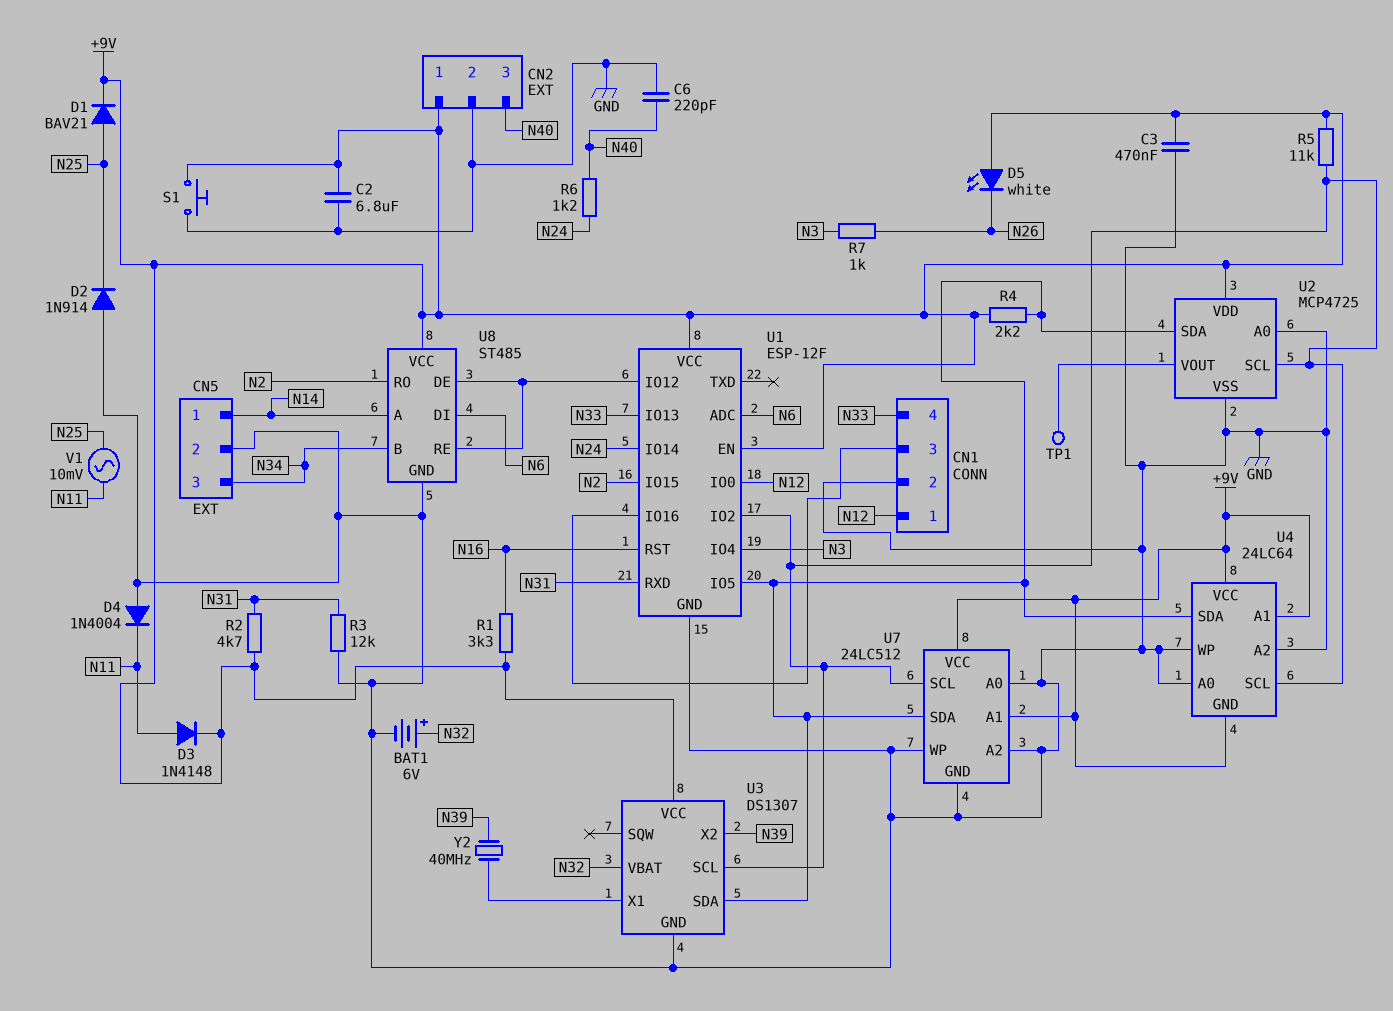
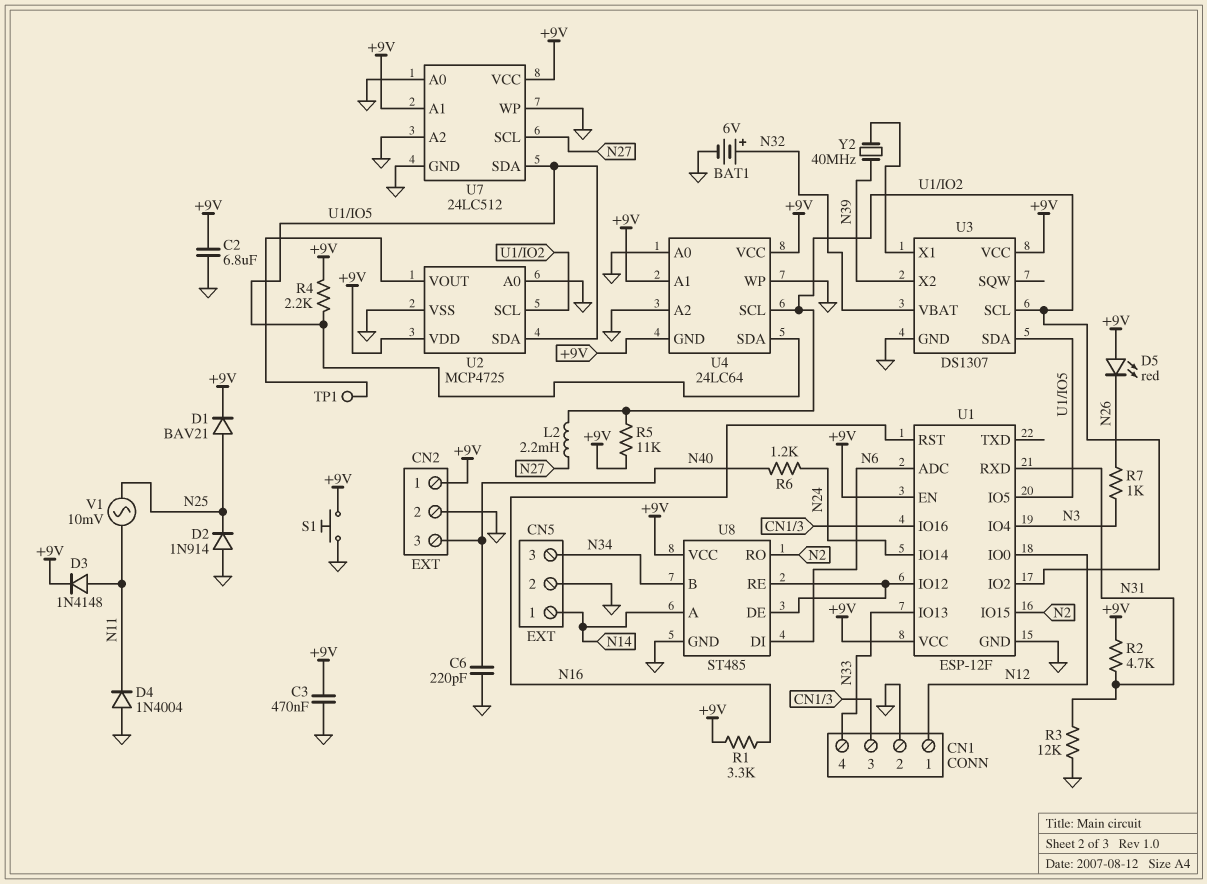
D5: LED white (A +9V, K N26) -> LED red (A +9V, K N26)
L2: none -> 2.2mH (N27, U1/IO2)
U7 pin SCL: U1/IO2 -> N27

